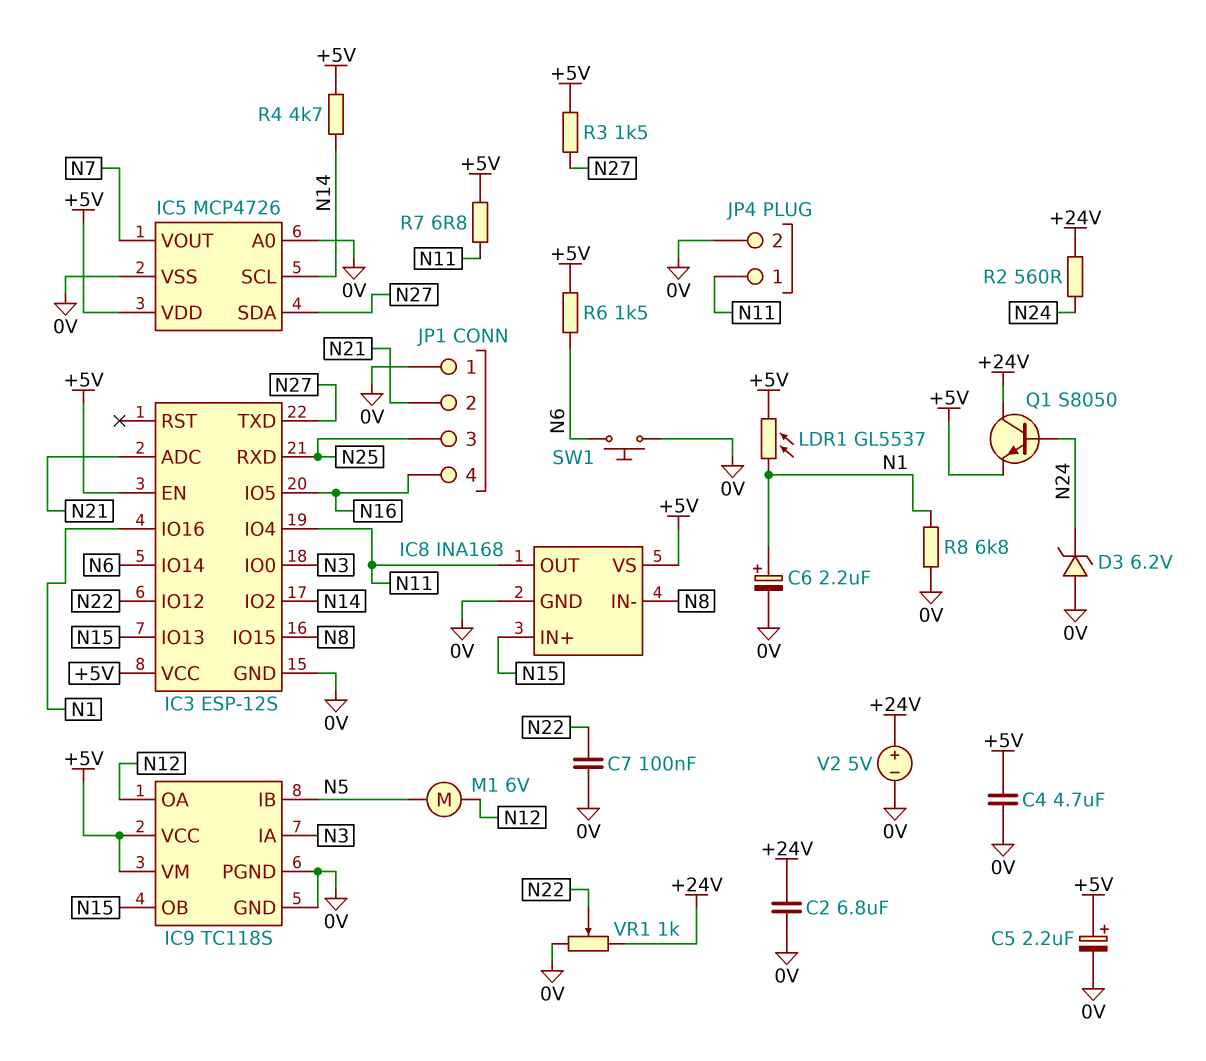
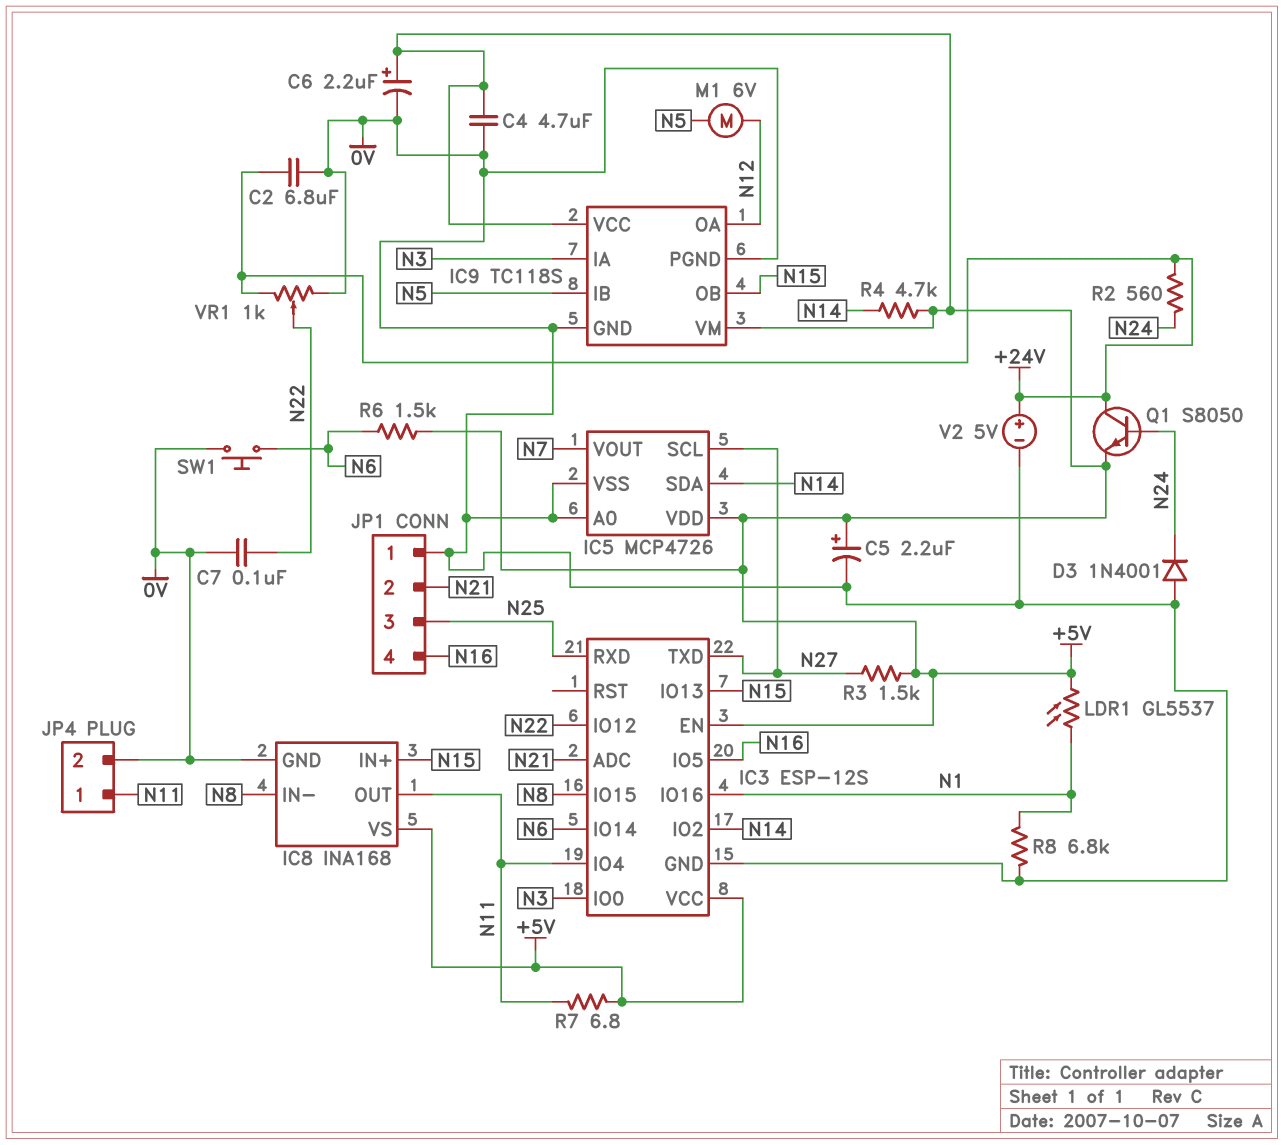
C6: 2.2uF (plus N1, minus 0V) -> 2.2uF (plus +5V, minus 0V)
D3: zener 6.2V (A 0V, K N24) -> diode 1N4001 (A 0V, K N24)
IC5 pin SCL: N14 -> N27
IC5 pin SDA: N27 -> N14

